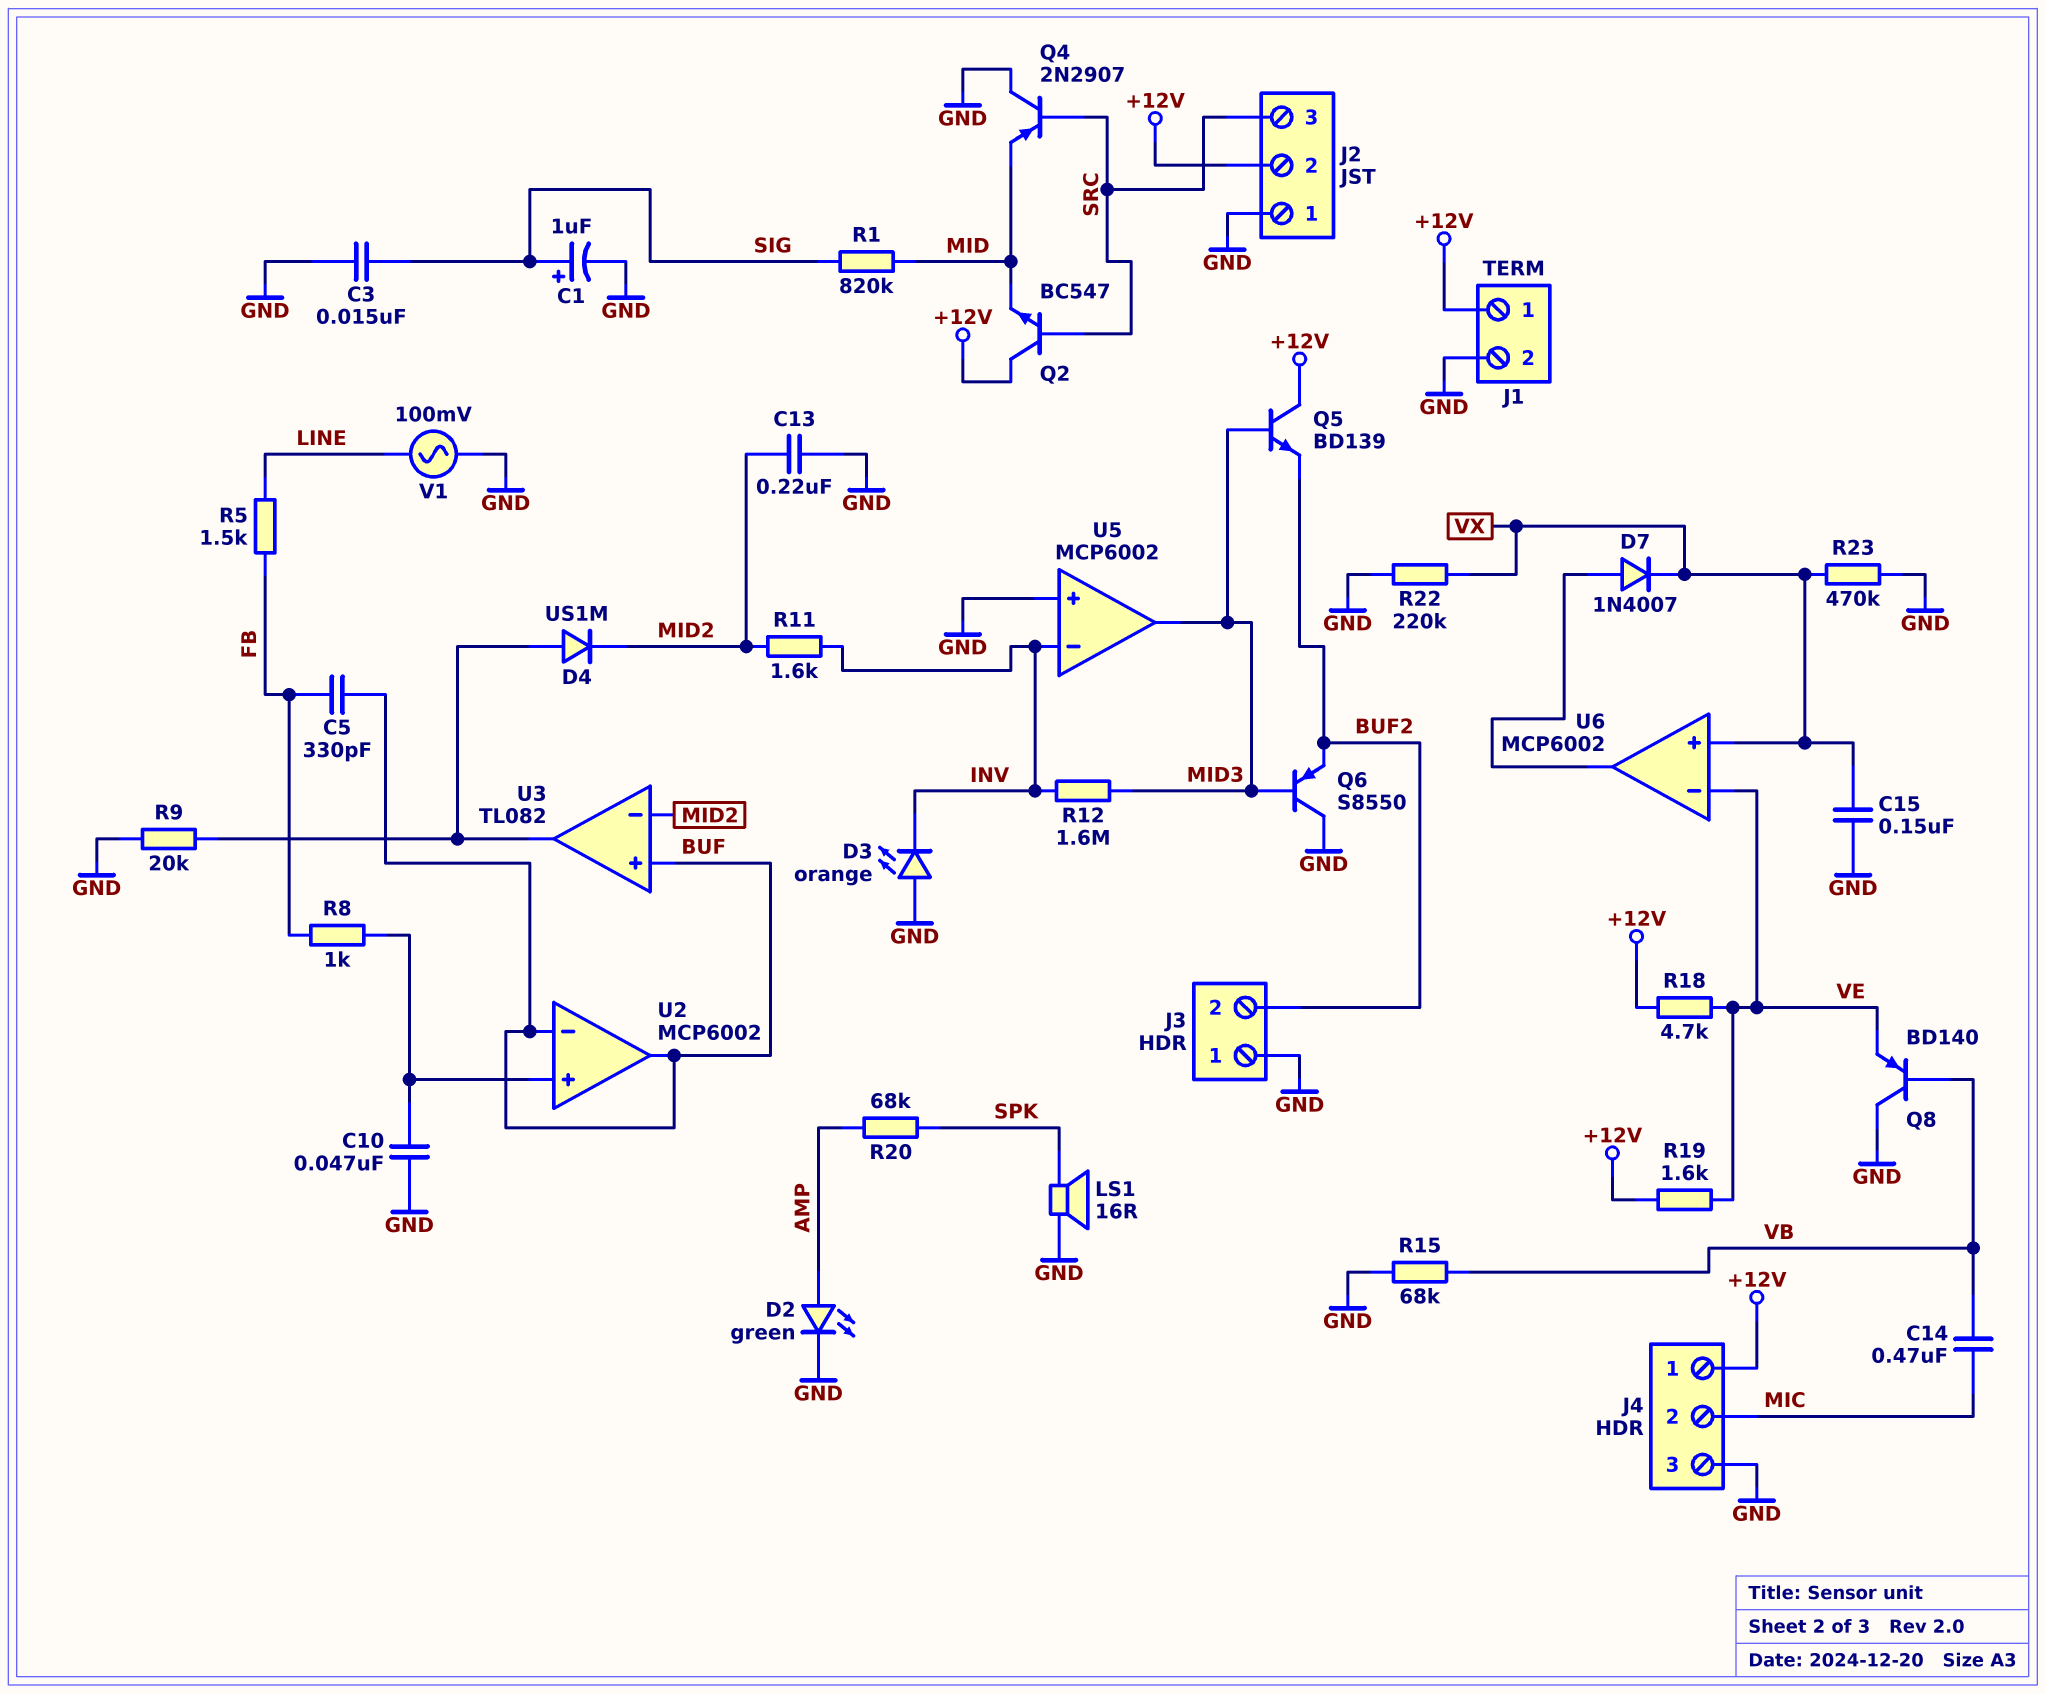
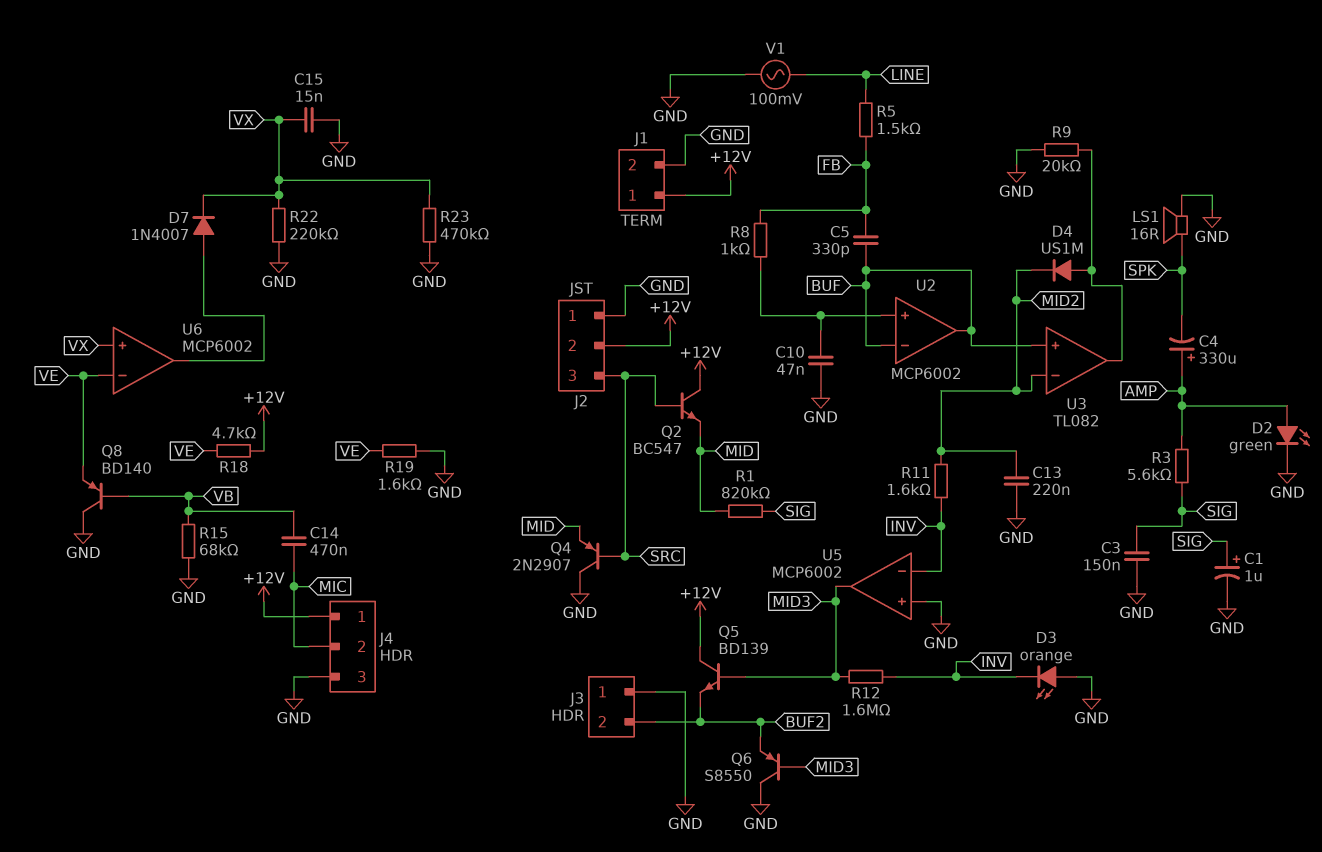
C3: 15nF (GND, SIG) -> 150nF (GND, SIG)
C4: none -> 330uF (plus AMP, minus SPK)
C15: 150nF (GND, VX) -> 15nF (GND, VX)
R3: none -> 5.6k (AMP, SIG)
R19: 1.6k (+12V, VE) -> 1.6k (GND, VE)
R20: 68k (AMP, SPK) -> none

